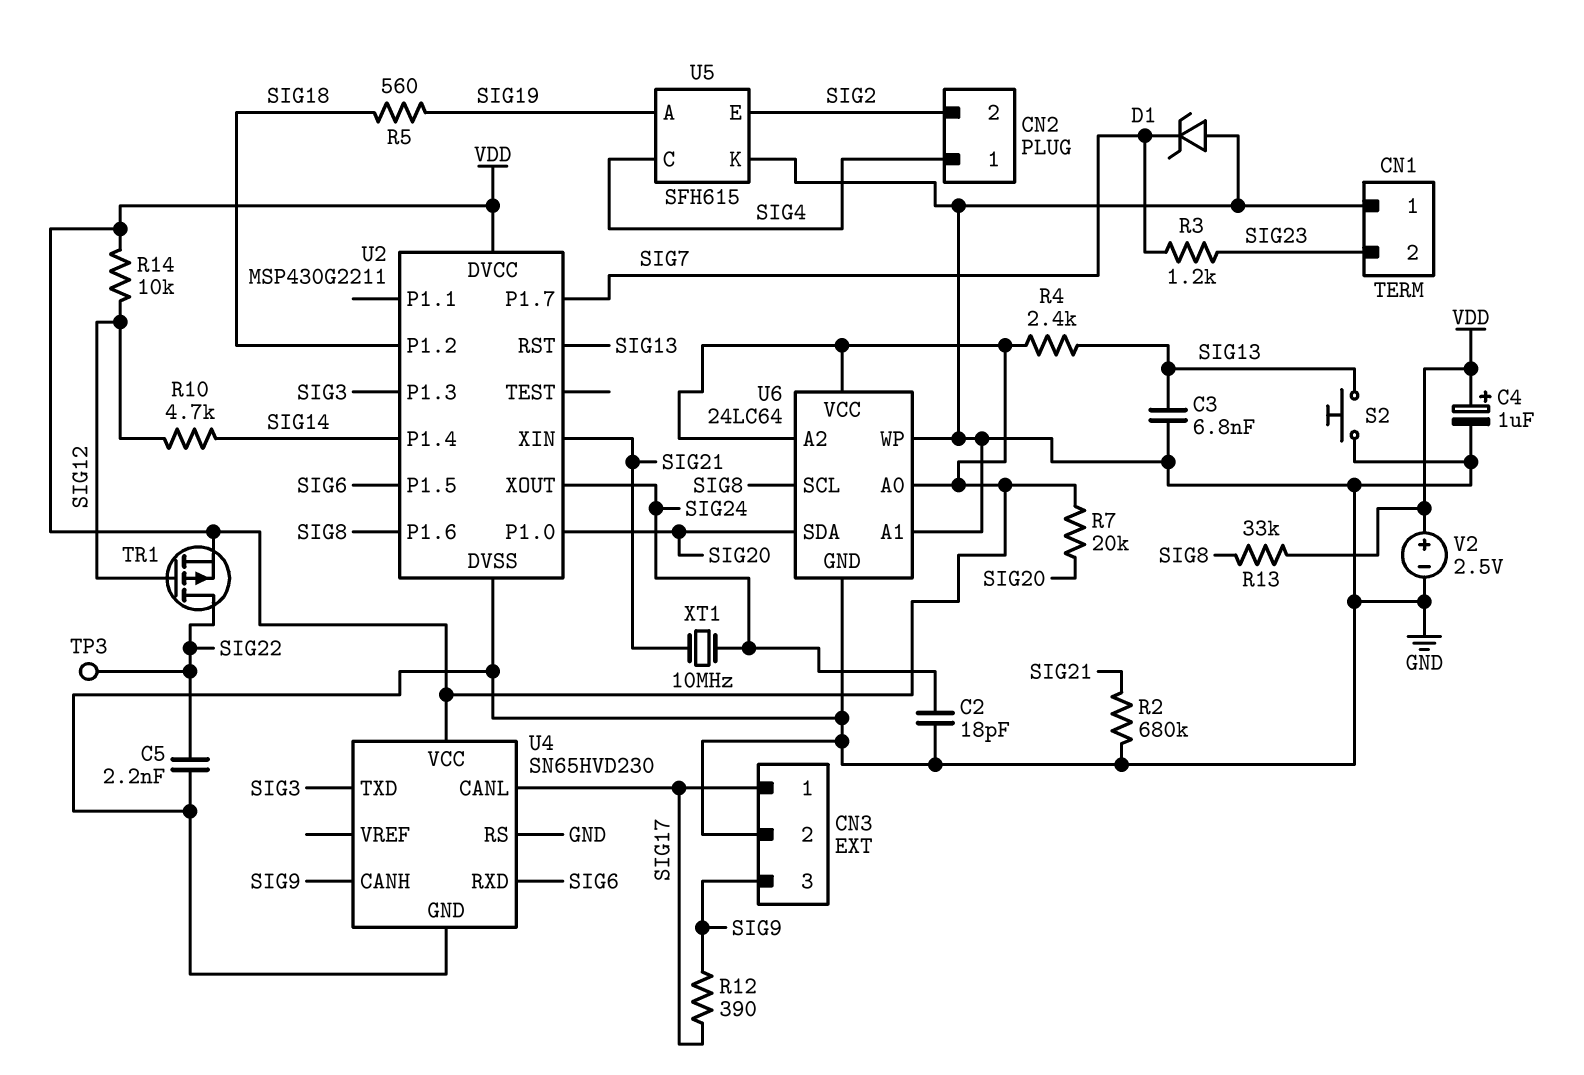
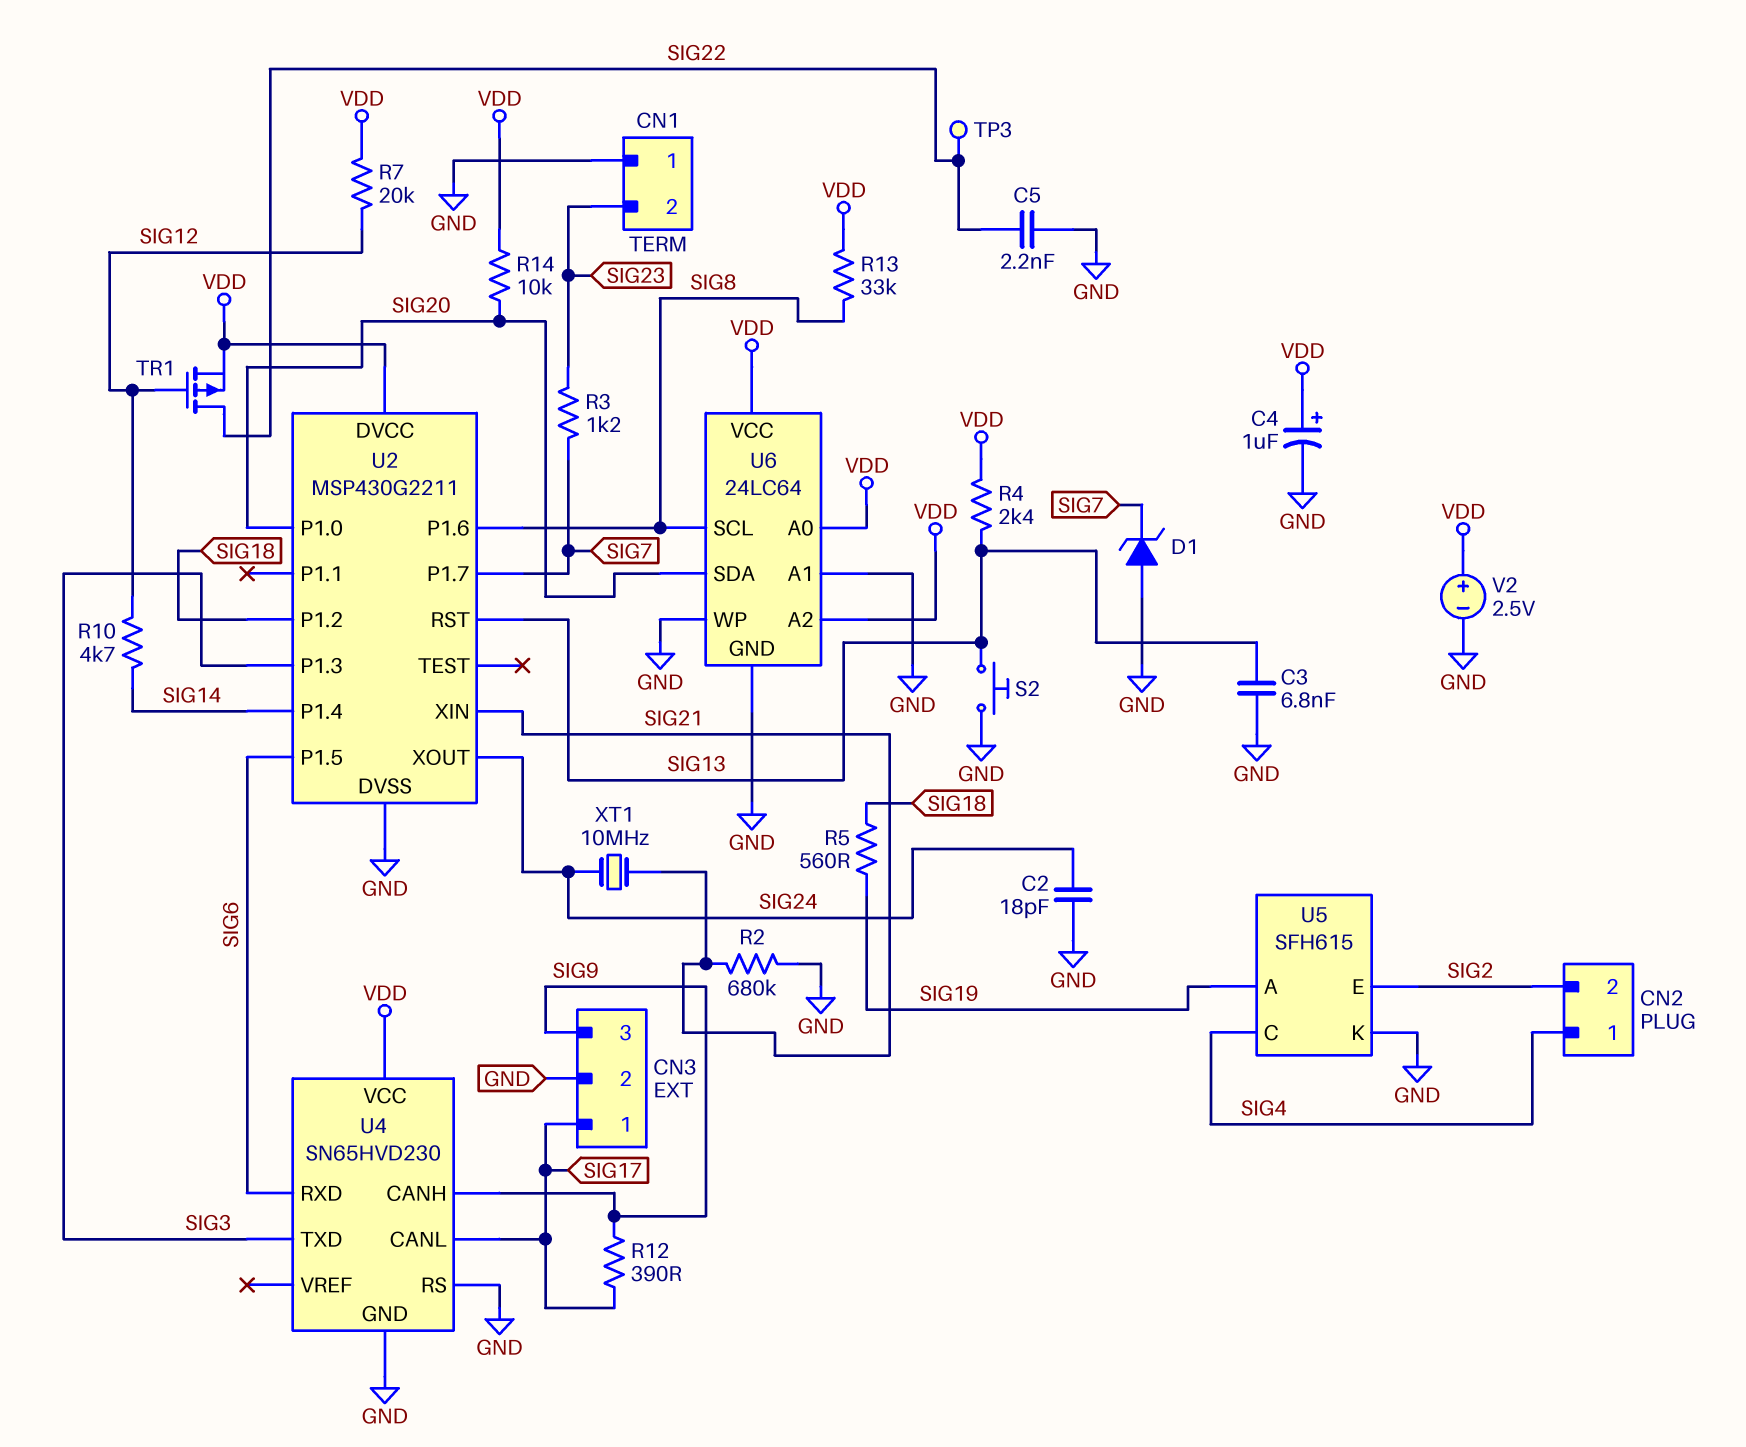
R7: 20k (SIG20, VDD) -> 20k (SIG12, VDD)
R14: 10k (SIG12, VDD) -> 10k (SIG20, VDD)

